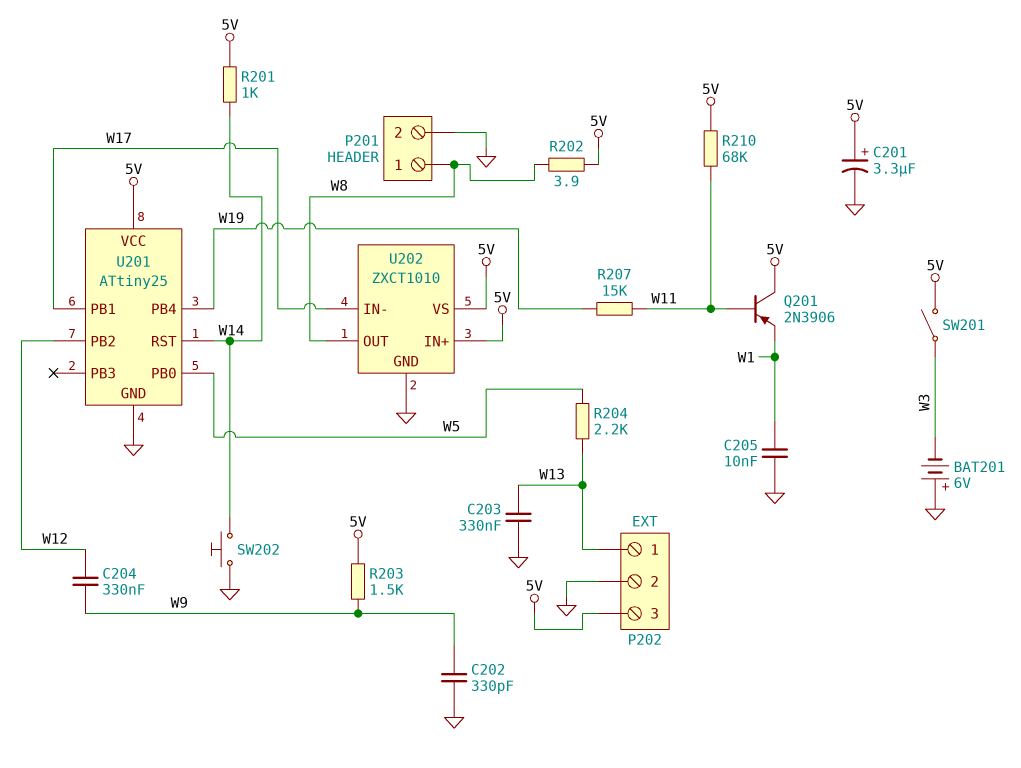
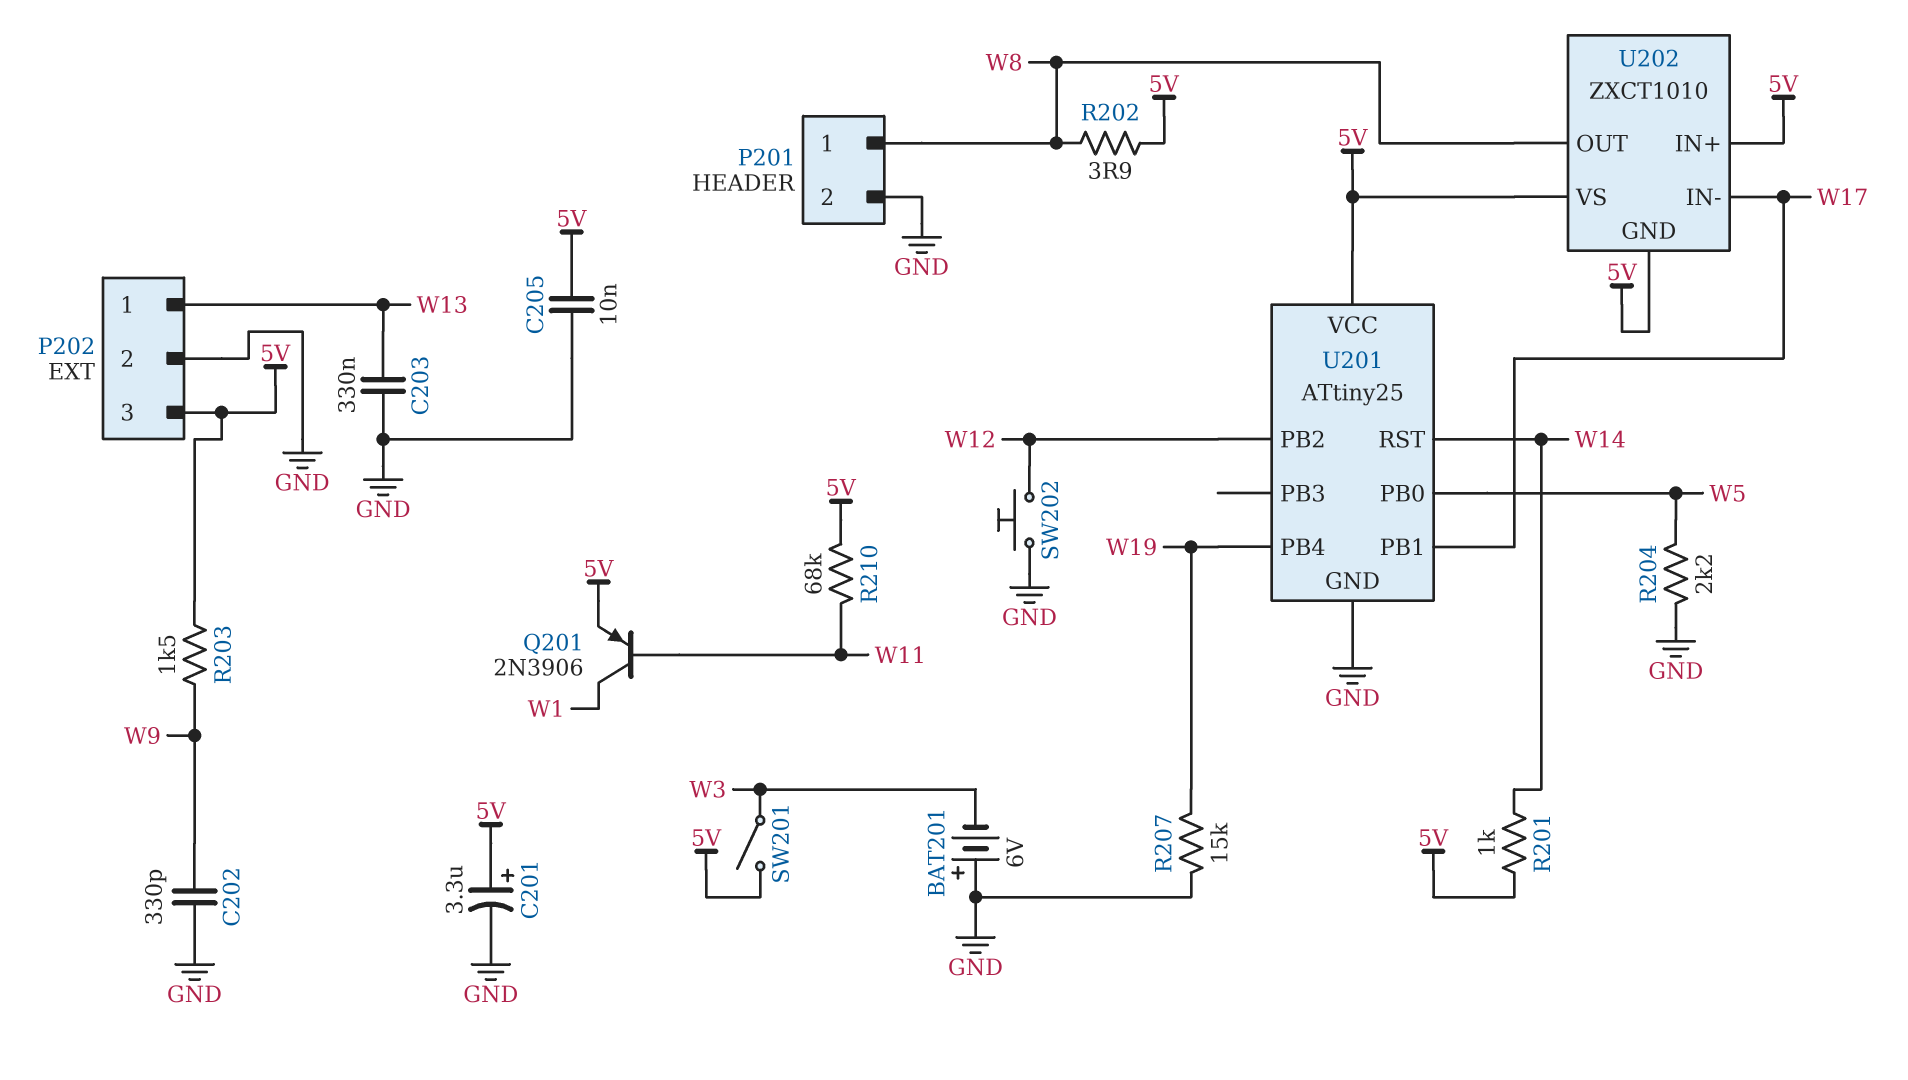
C204: 330nF (W9, W12) -> none
C205: 10nF (GND, W1) -> 10nF (5V, GND)
Q201: PNP 2N3906 (B W11, C 5V, E W1) -> PNP 2N3906 (B W11, C W1, E 5V)
R204: 2.2k (W5, W13) -> 2.2k (GND, W5)
R207: 15k (W11, W19) -> 15k (GND, W19)
SW202: button (GND, W14) -> button (GND, W12)
U202 pin GND: GND -> 5V

